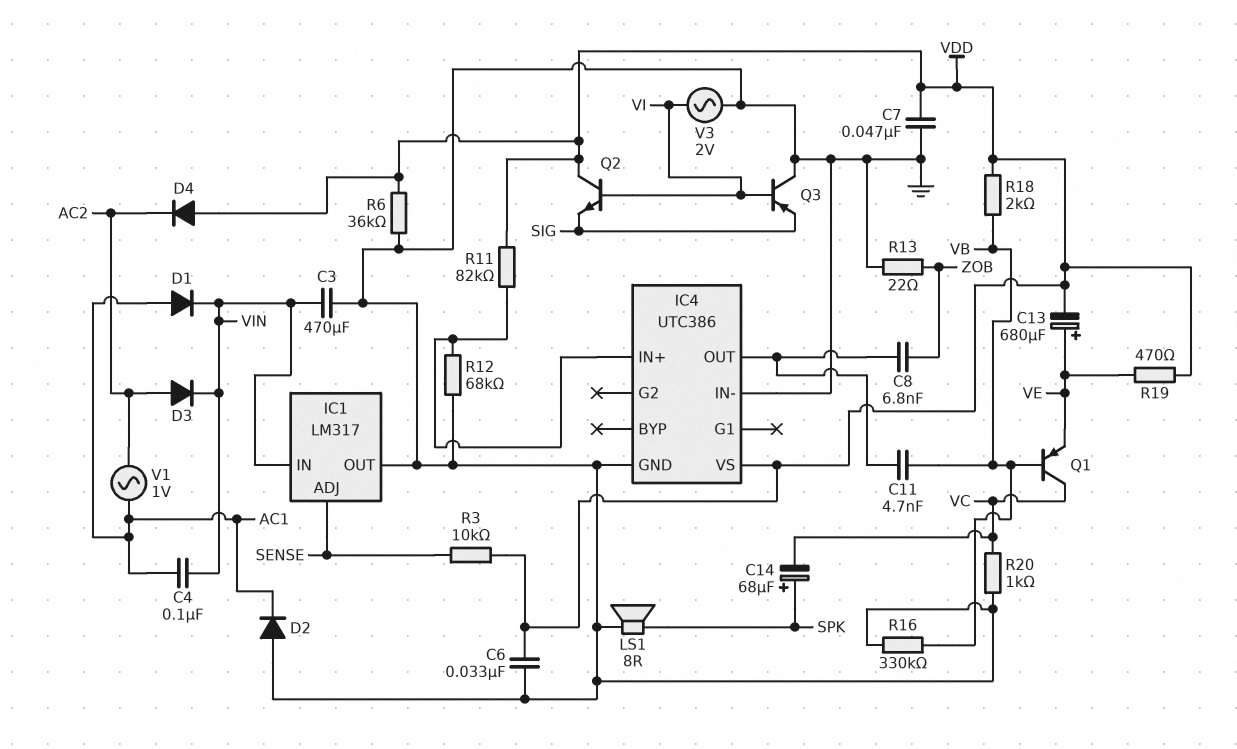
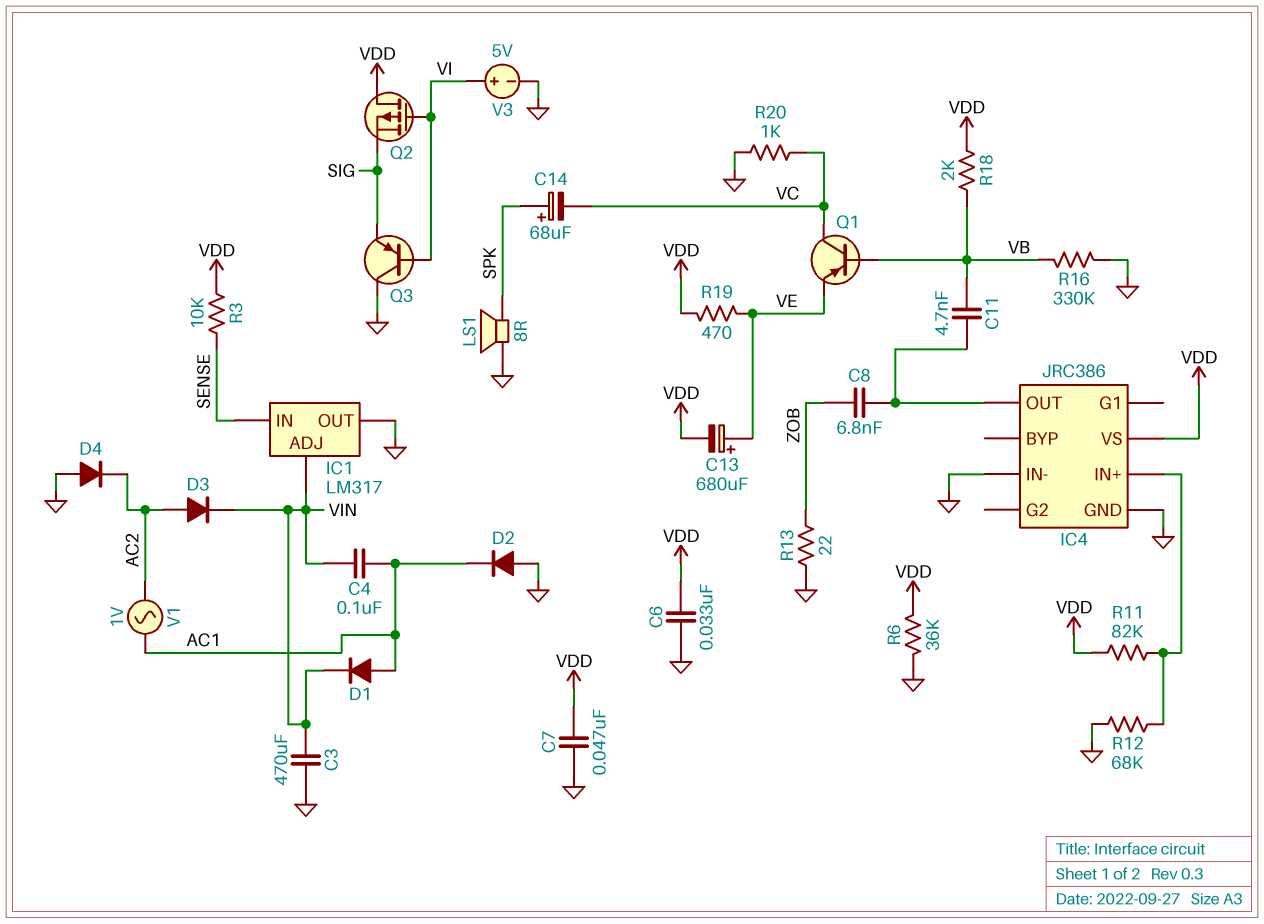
D4: diode (A VDD, K AC2) -> diode (A GND, K AC2)
IC1 pin ADJ: SENSE -> VIN
IC1 pin IN: VIN -> SENSE
IC4: UTC386 -> JRC386
Q2: NPN (B VI, C VDD, E SIG) -> PMOS (G VI, D VDD, S SIG)
V3: AC 2V (GND, VI) -> 5V (plus VI, minus GND)

